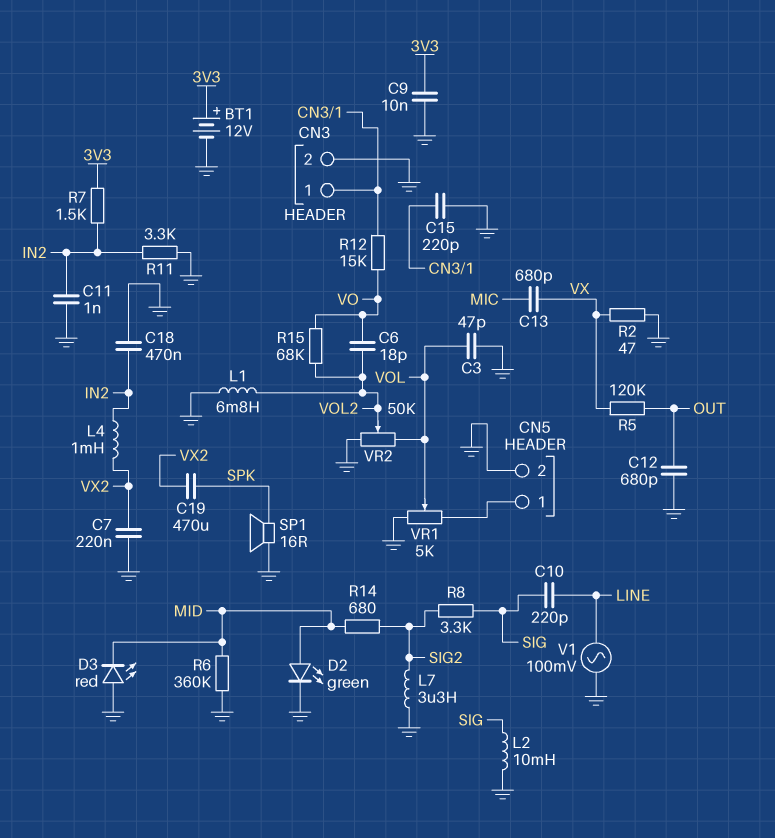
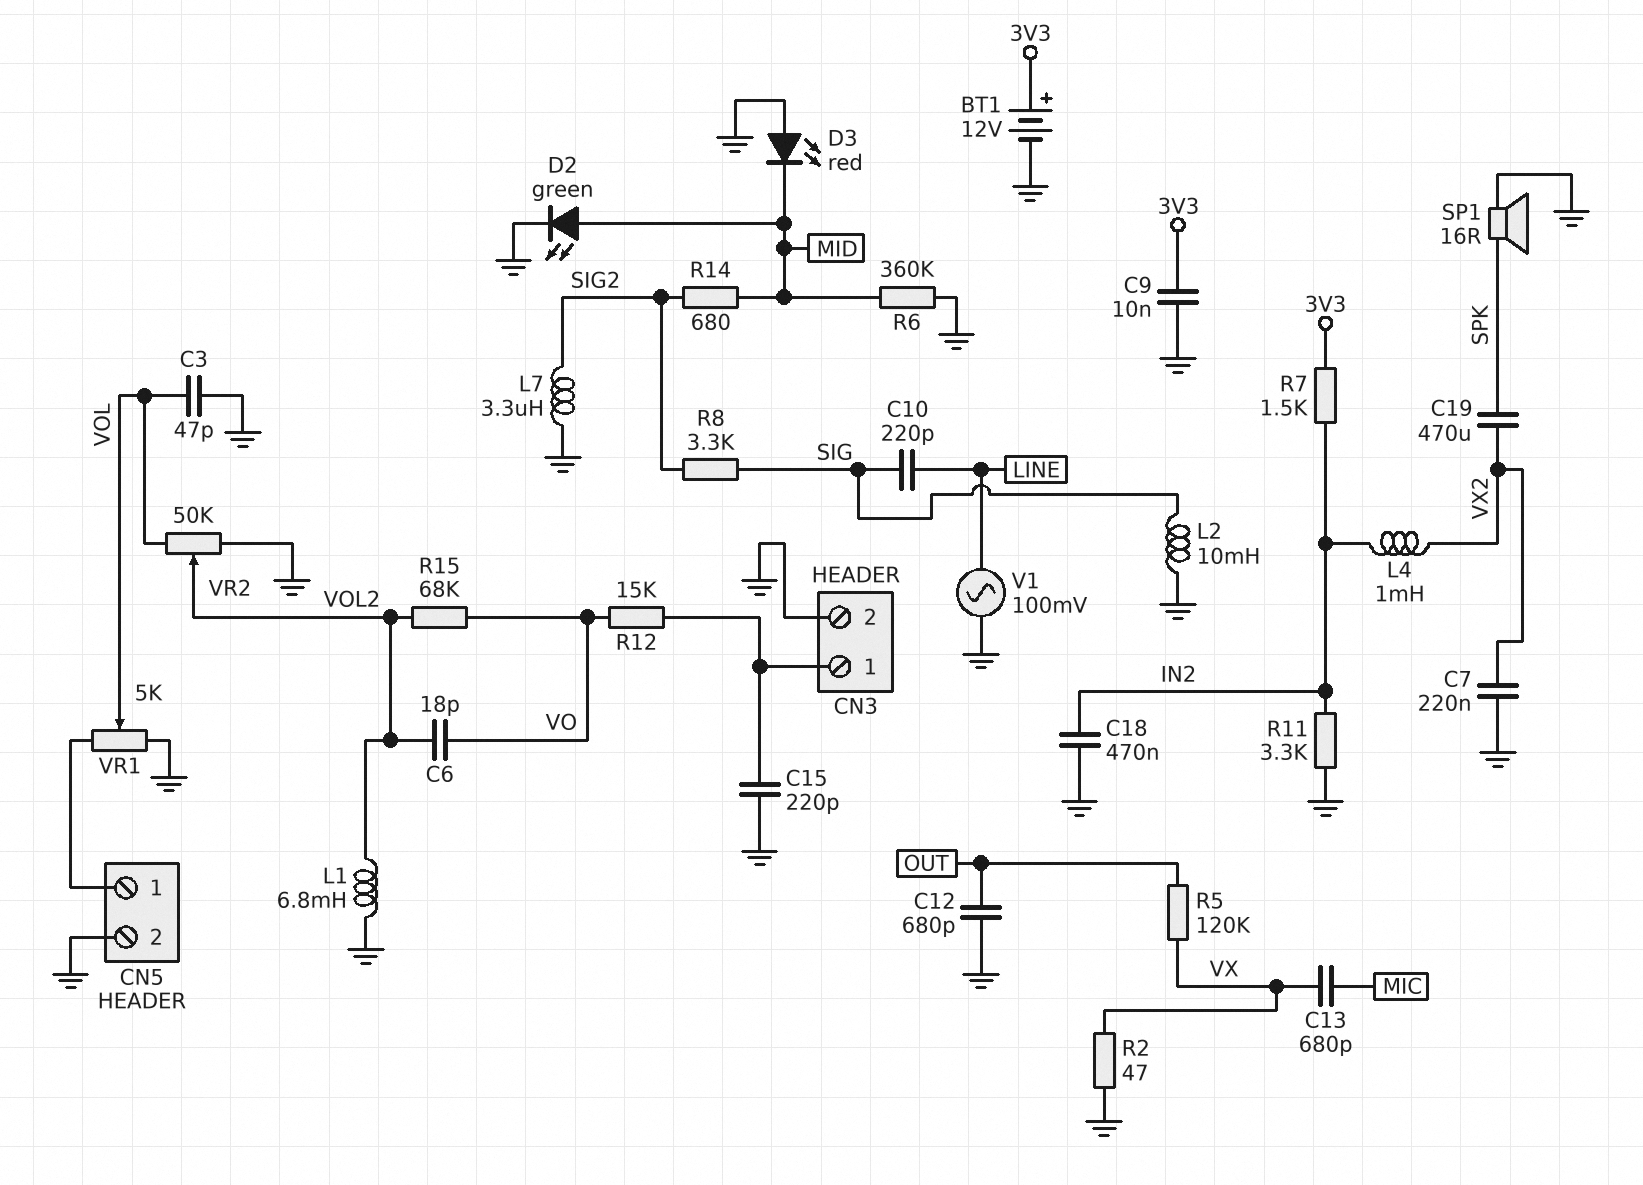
C11: 1nF (GND, IN2) -> none

